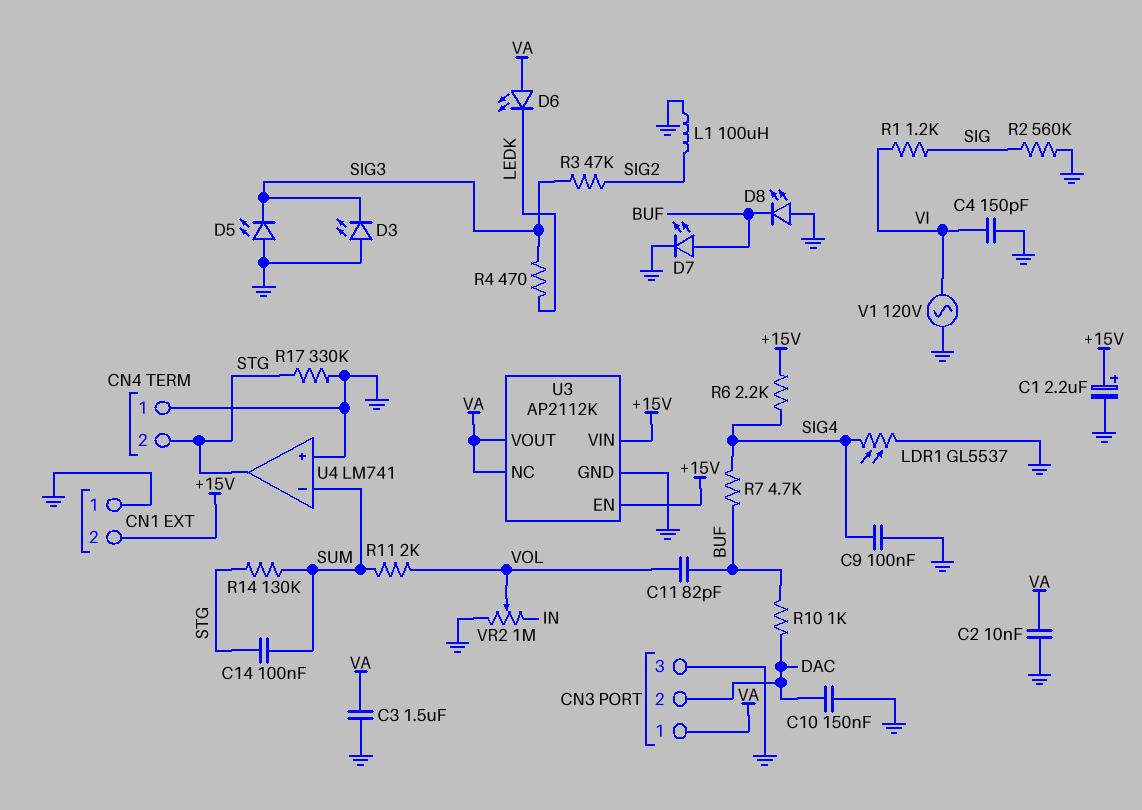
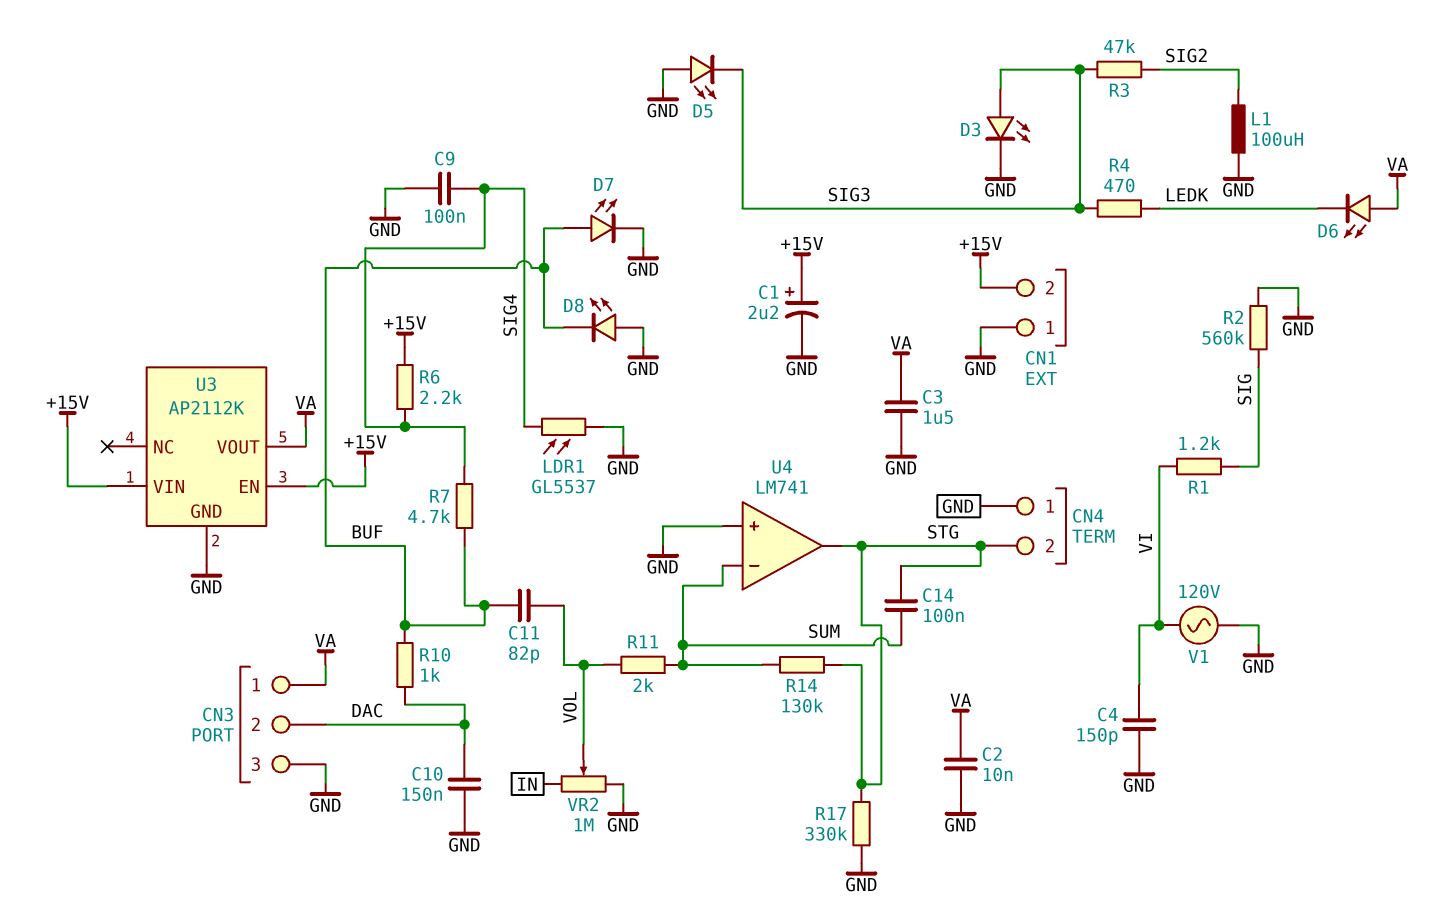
D3: LED (A GND, K SIG3) -> LED (A SIG3, K GND)
U3 pin NC: VA -> none

